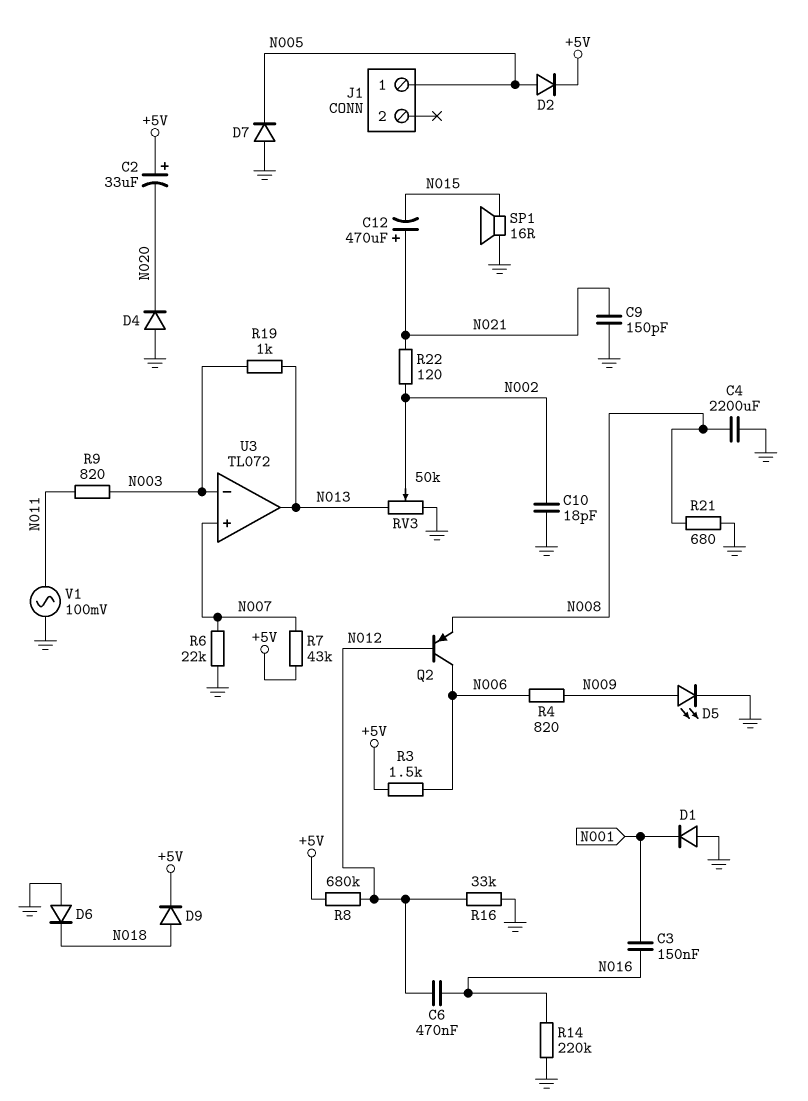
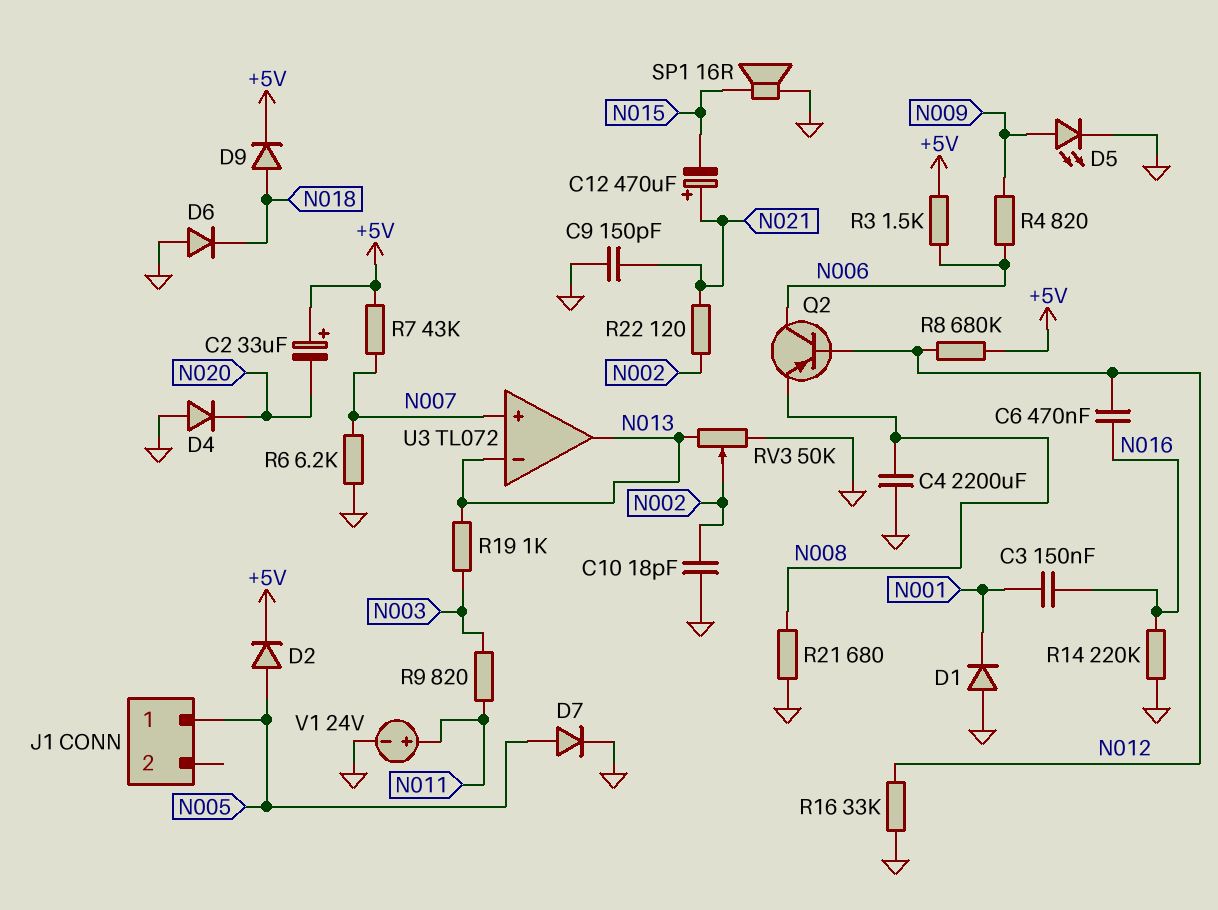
D7: diode (A GND, K N005) -> diode (A N005, K GND)
R6: 22k (GND, N007) -> 6.2k (GND, N007)
U3 pin in-: N003 -> N013
V1: AC 100mV (GND, N011) -> 24V (plus N011, minus GND)

